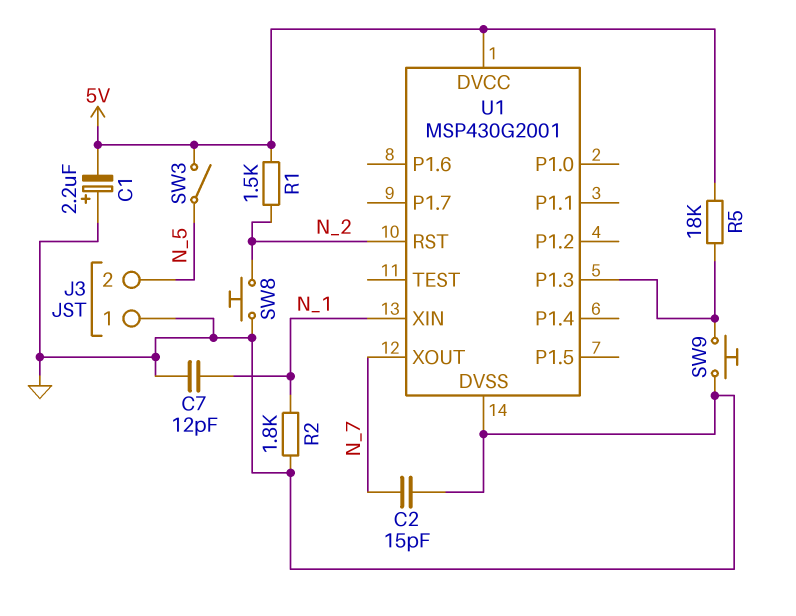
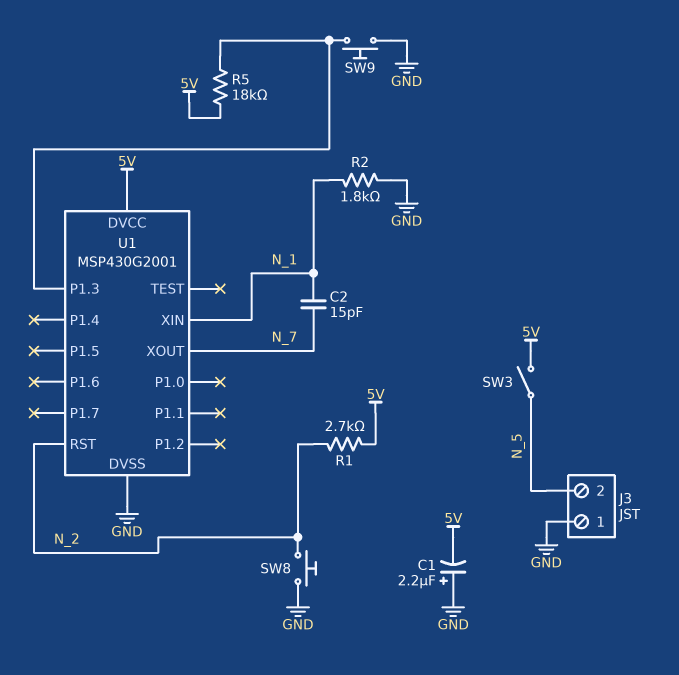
C2: 15pF (GND, N_7) -> 15pF (N_1, N_7)
C7: 12pF (GND, N_1) -> none
R1: 1.5k (5V, N_2) -> 2.7k (5V, N_2)

